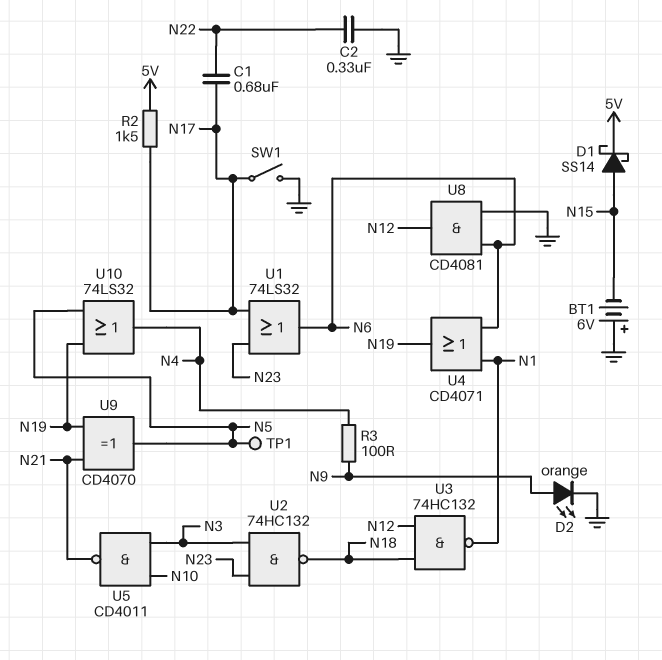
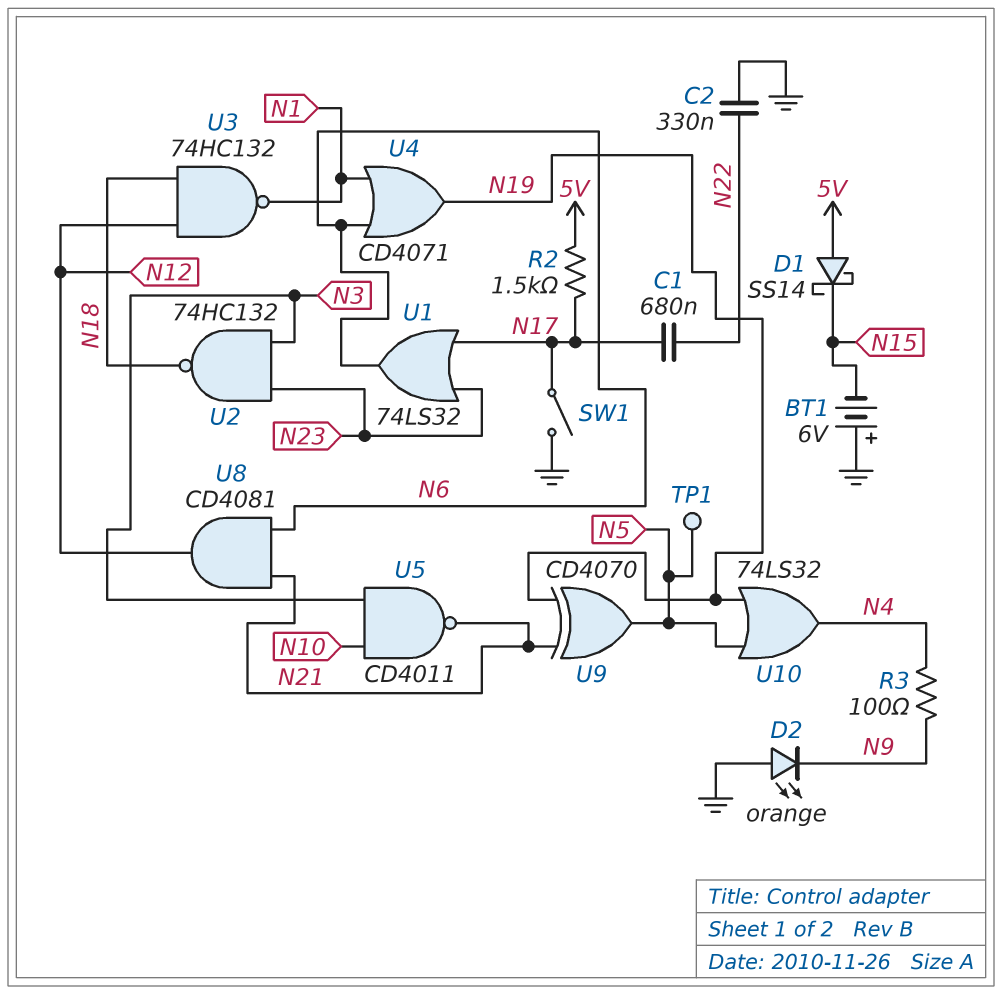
D1: schottky SS14 (A N15, K 5V) -> schottky SS14 (A 5V, K N15)
D2: LED orange (A N9, K GND) -> LED orange (A GND, K N9)
U8: AND CD4081 (in GND, in N6, out N12) -> AND CD4081 (in N6, in N21, out N12)

